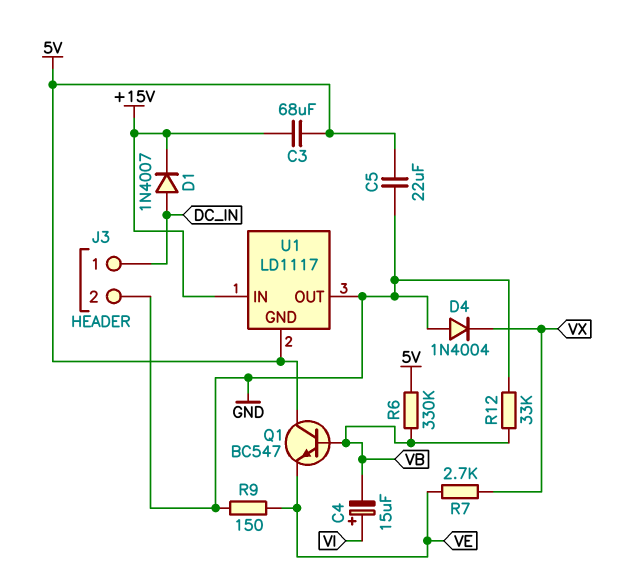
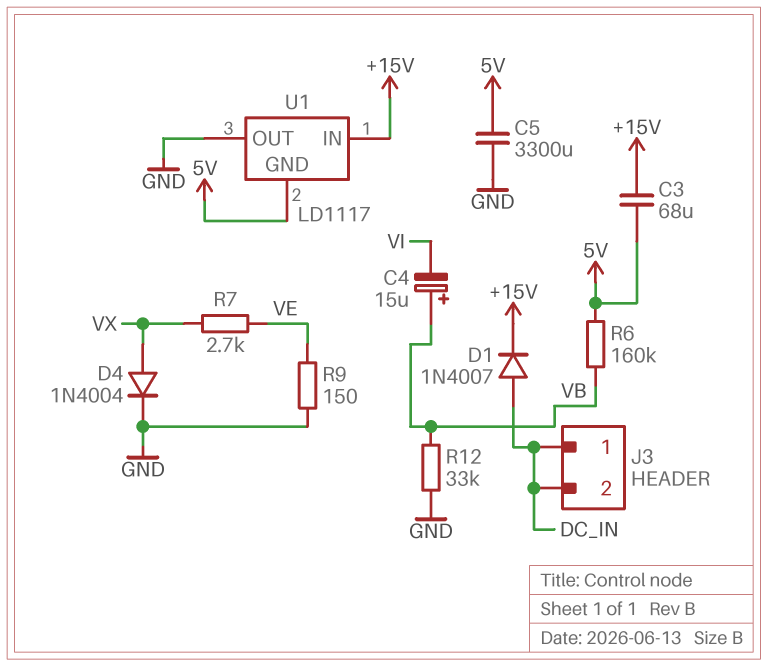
C4: 15uF (plus VI, minus VB) -> 15uF (plus VB, minus VI)
C5: 22uF (5V, GND) -> 3300uF (5V, GND)
D4: diode 1N4004 (A GND, K VX) -> diode 1N4004 (A VX, K GND)
J3 pin 2: GND -> DC_IN
Q1: NPN BC547 (B VB, C 5V, E VE) -> none
R6: 330k (5V, VB) -> 160k (5V, VB)

